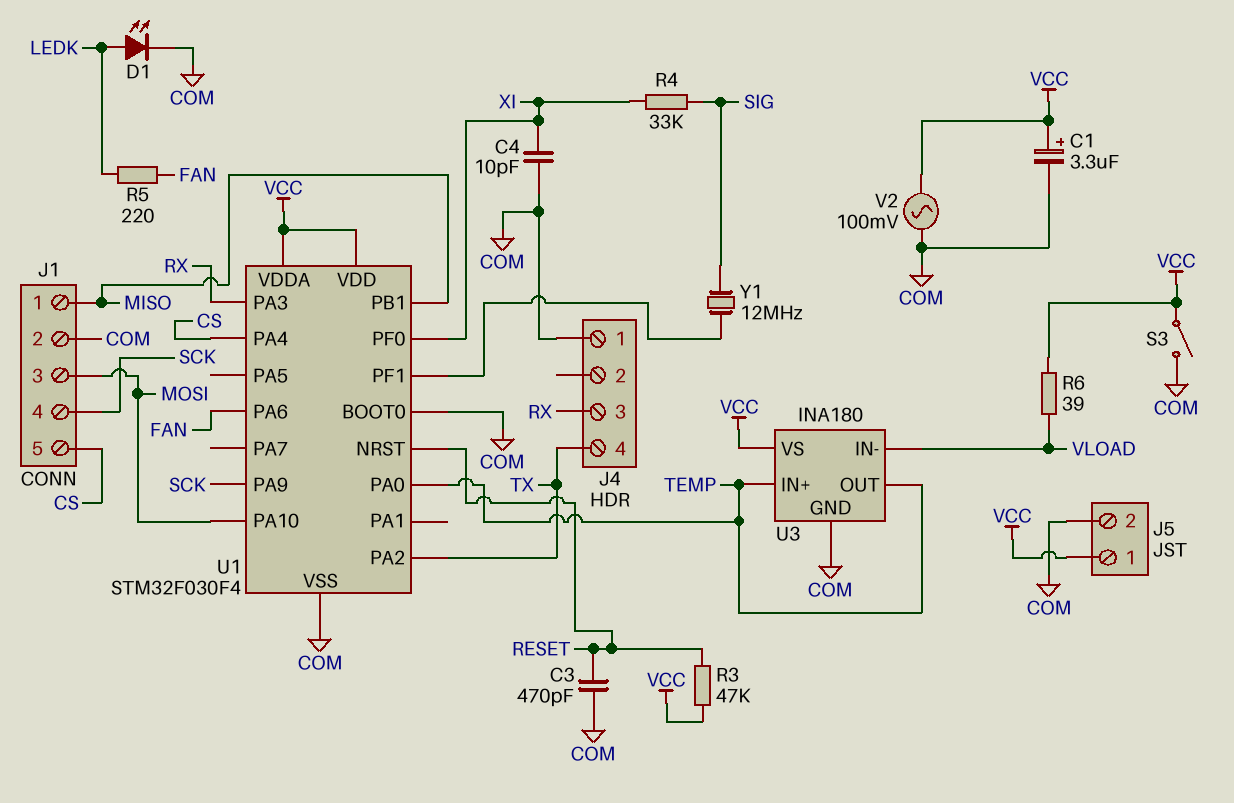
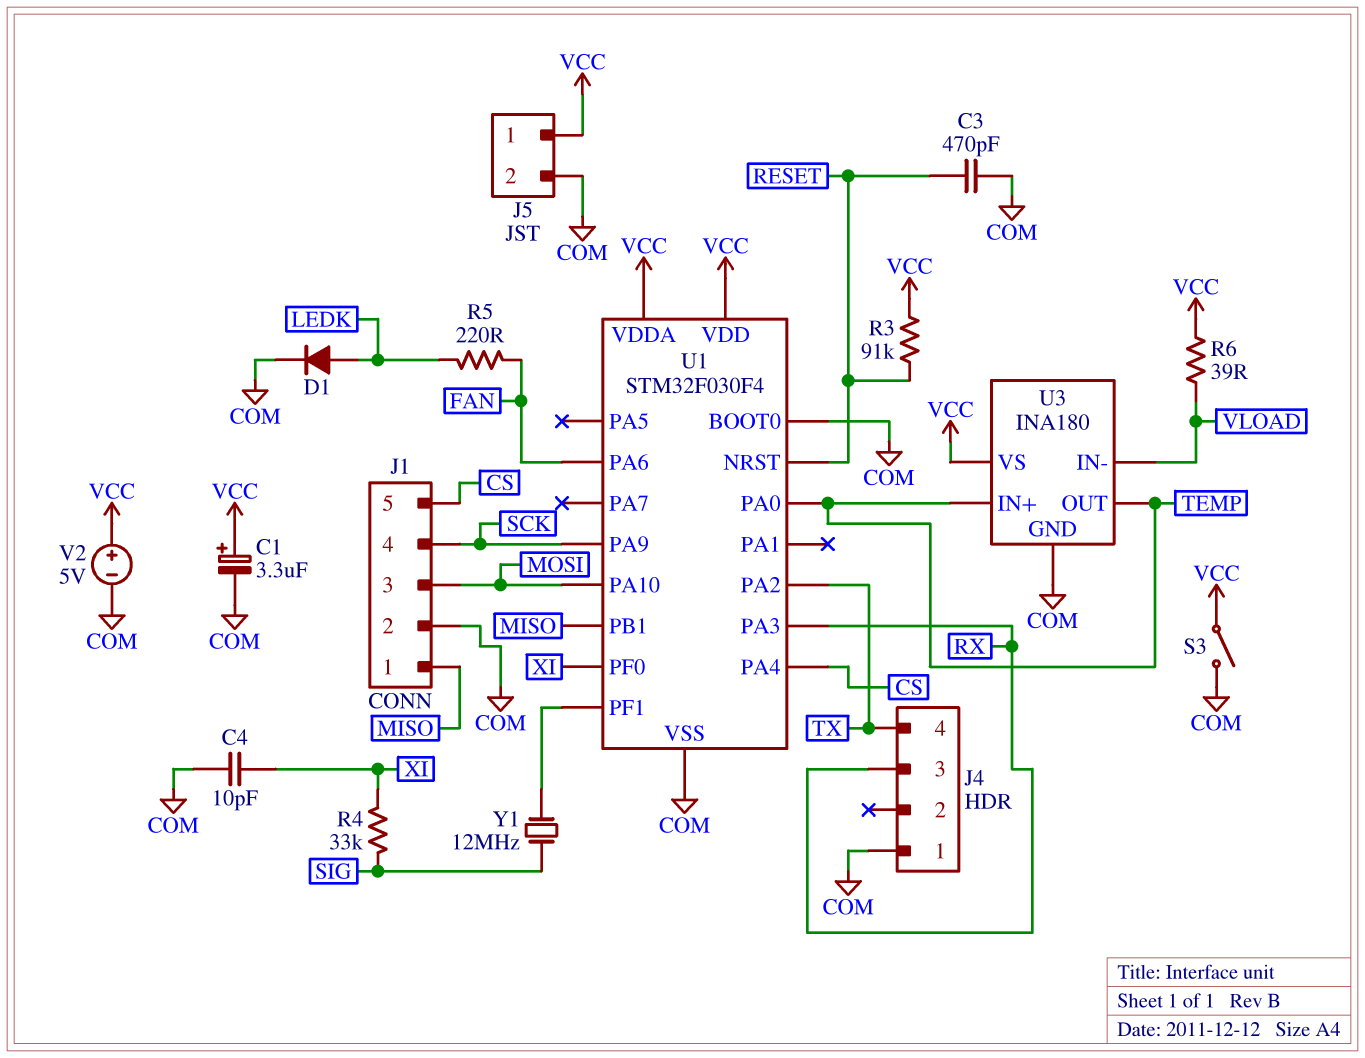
D1: LED (A LEDK, K COM) -> diode (A LEDK, K COM)
R3: 47k (RESET, VCC) -> 91k (RESET, VCC)
V2: AC 100mV (COM, VCC) -> 5V (plus VCC, minus COM)

